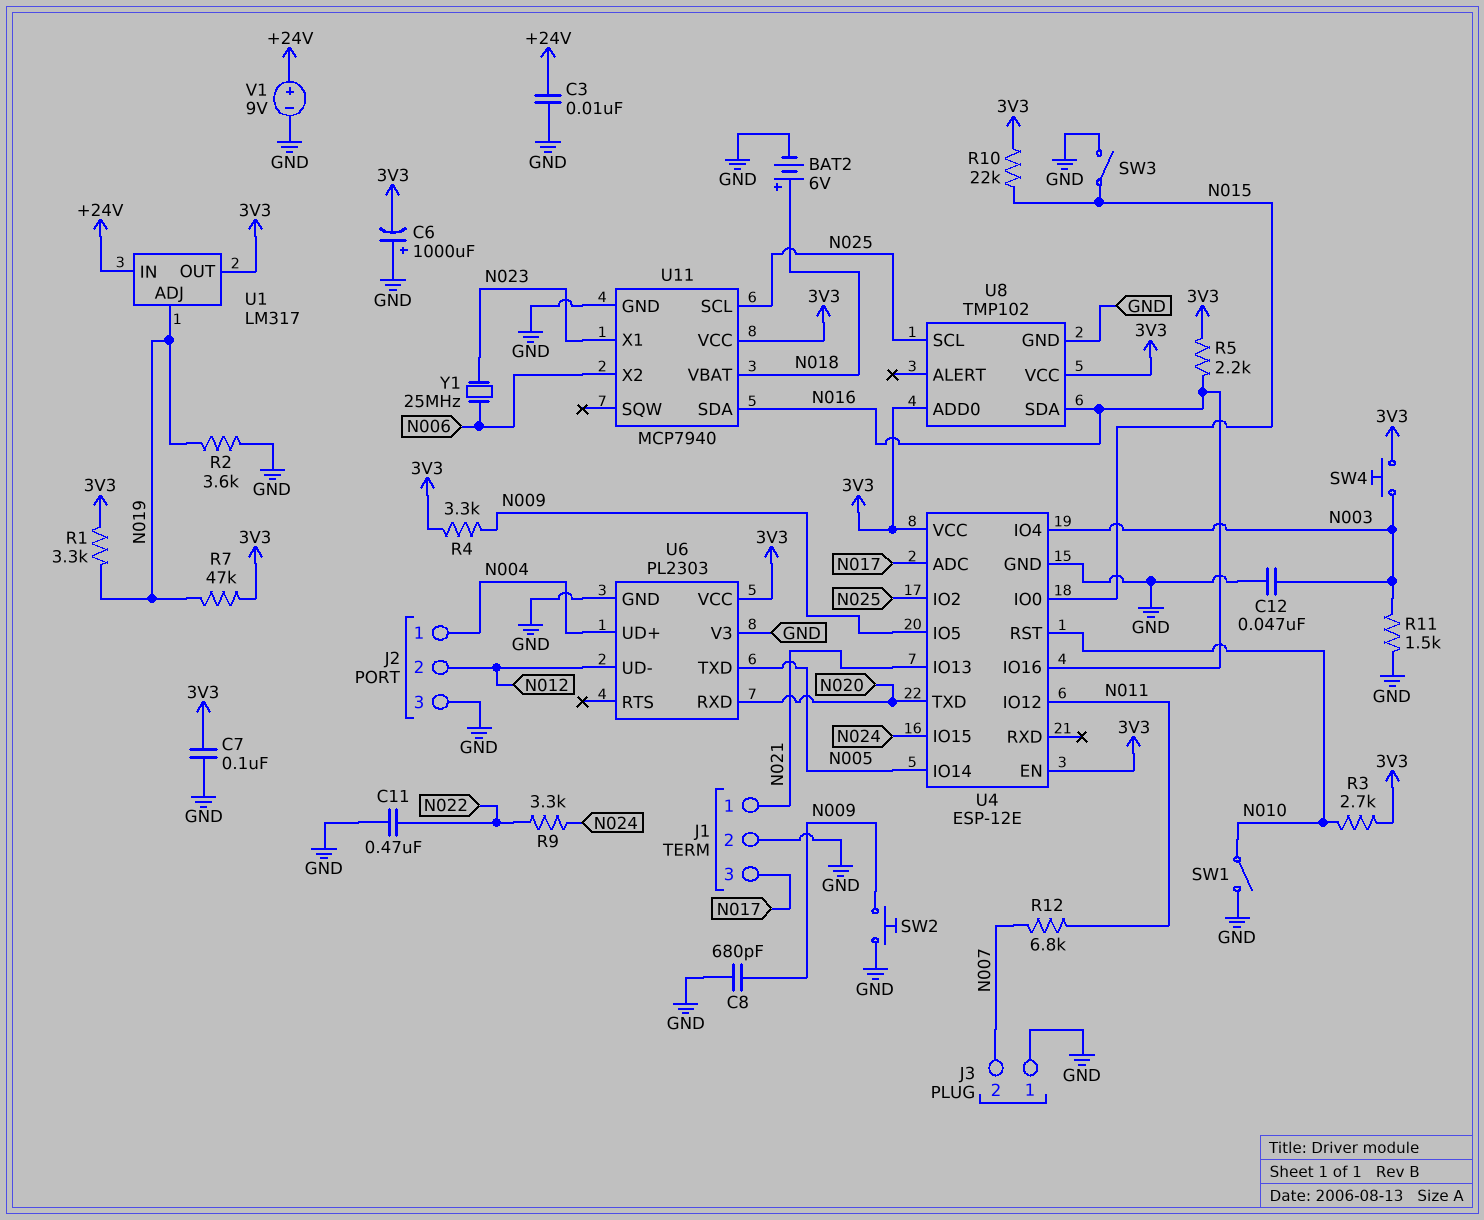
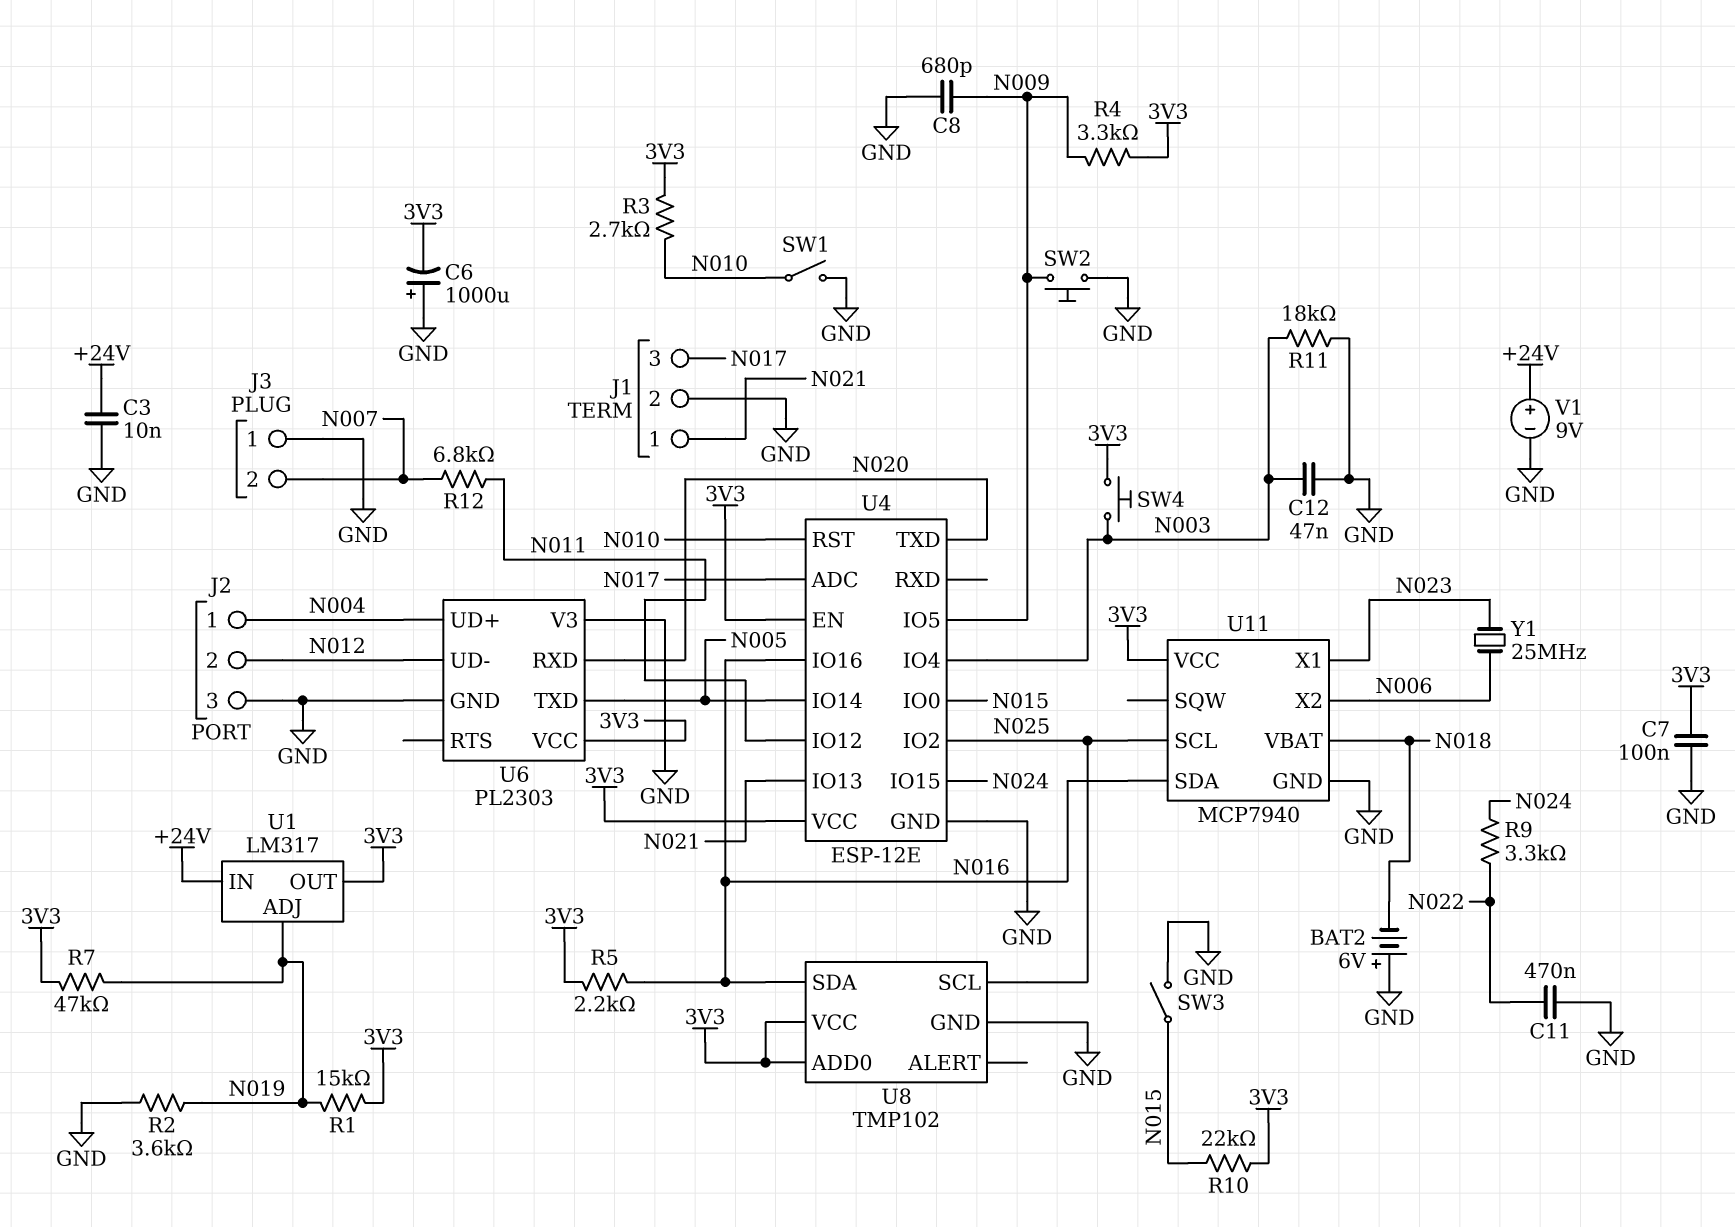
BAT2: 6V (plus N018, minus GND) -> 6V (plus GND, minus N018)
R1: 3.3k (3V3, N019) -> 15k (3V3, N019)
R11: 1.5k (GND, N003) -> 18k (GND, N003)

